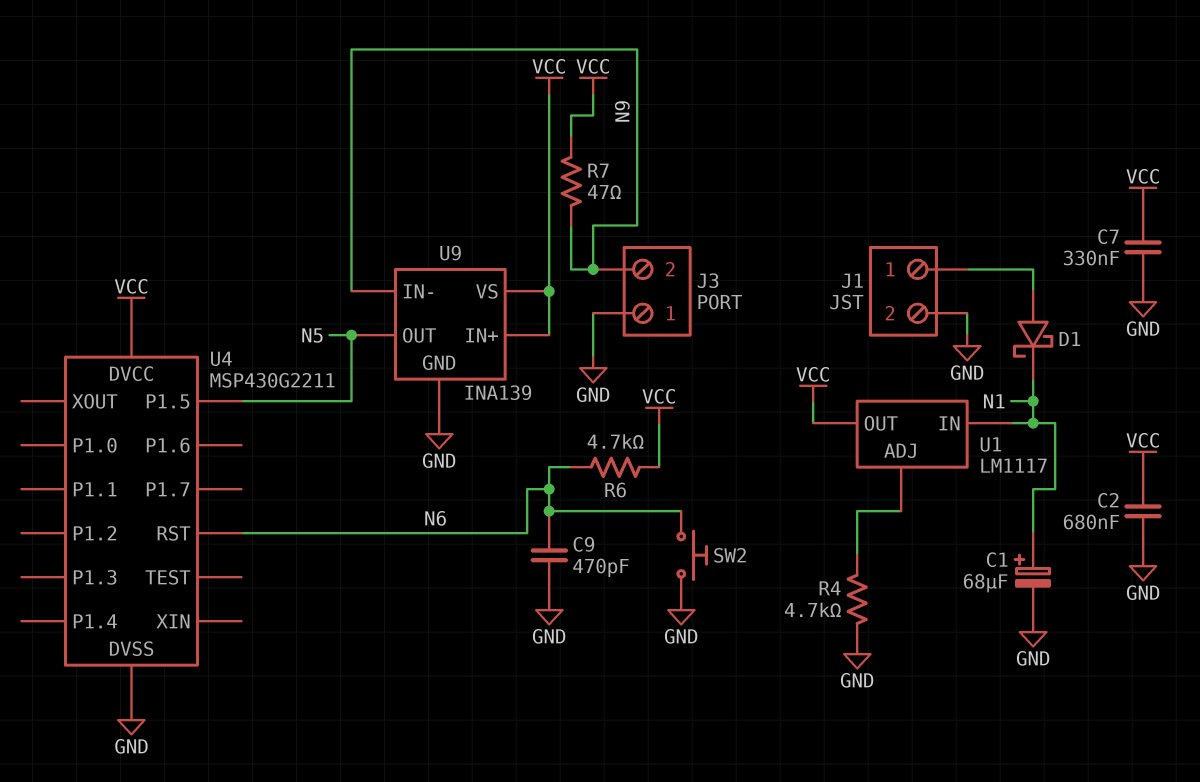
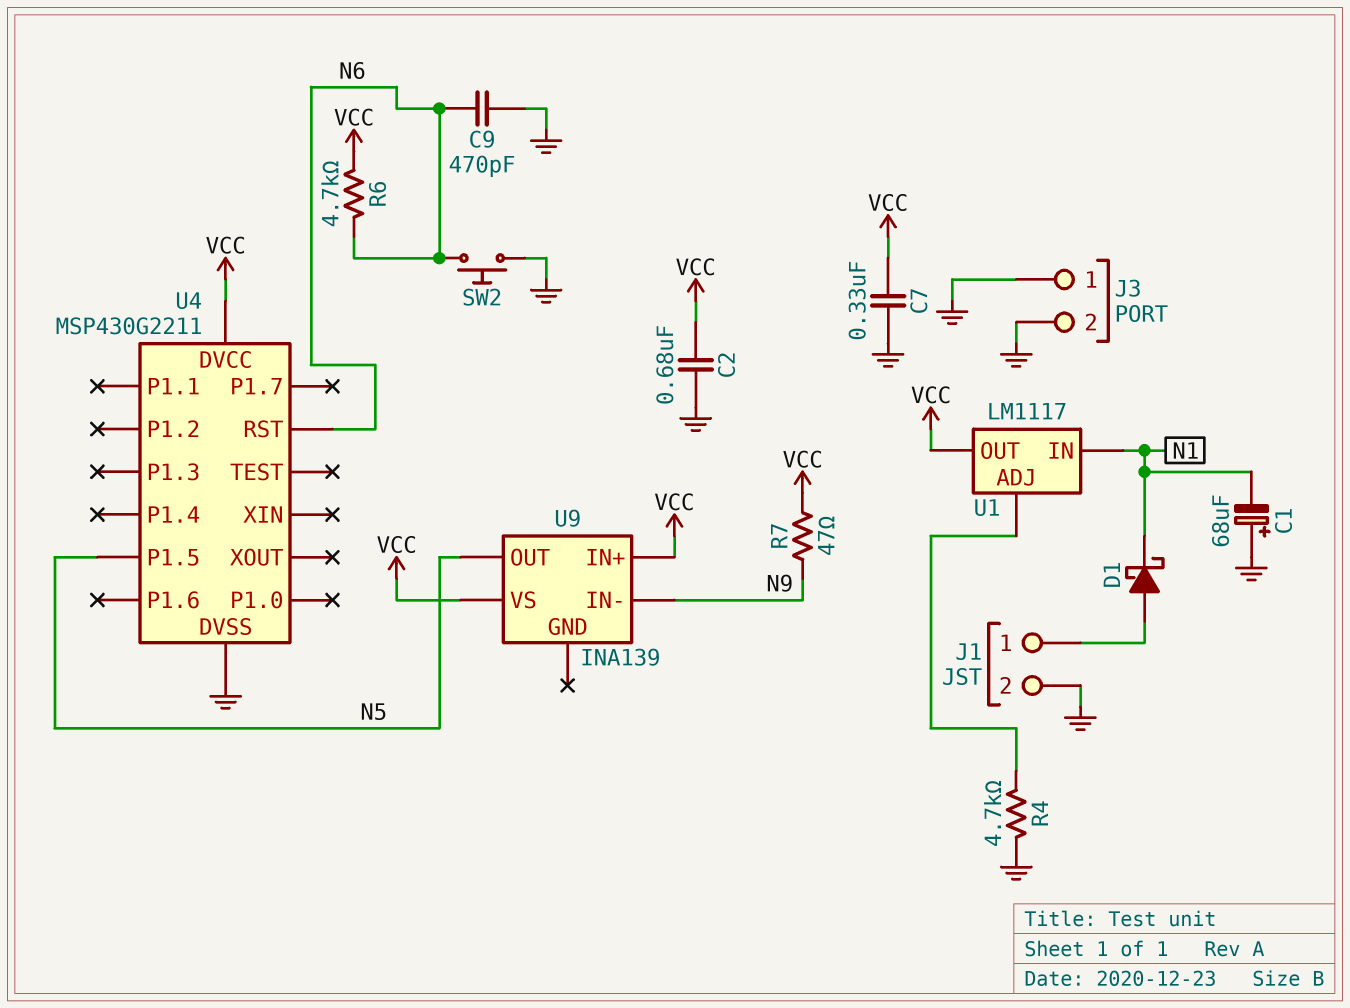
C1: 68uF (plus N1, minus GND) -> 68uF (plus GND, minus N1)
J3 pin 2: N9 -> GND
U9 pin GND: GND -> none

